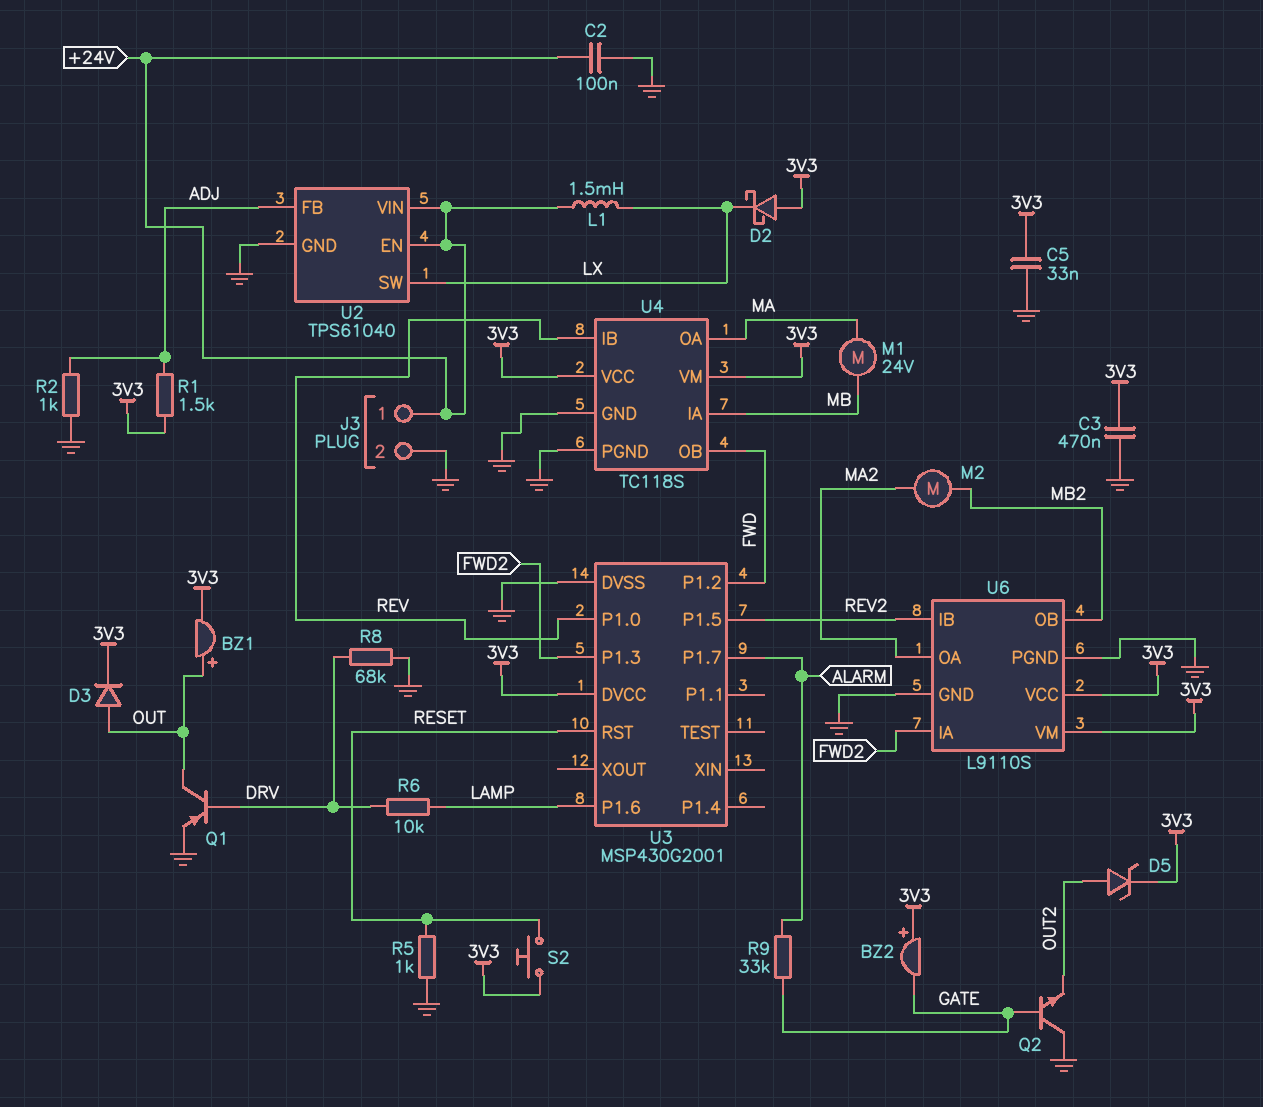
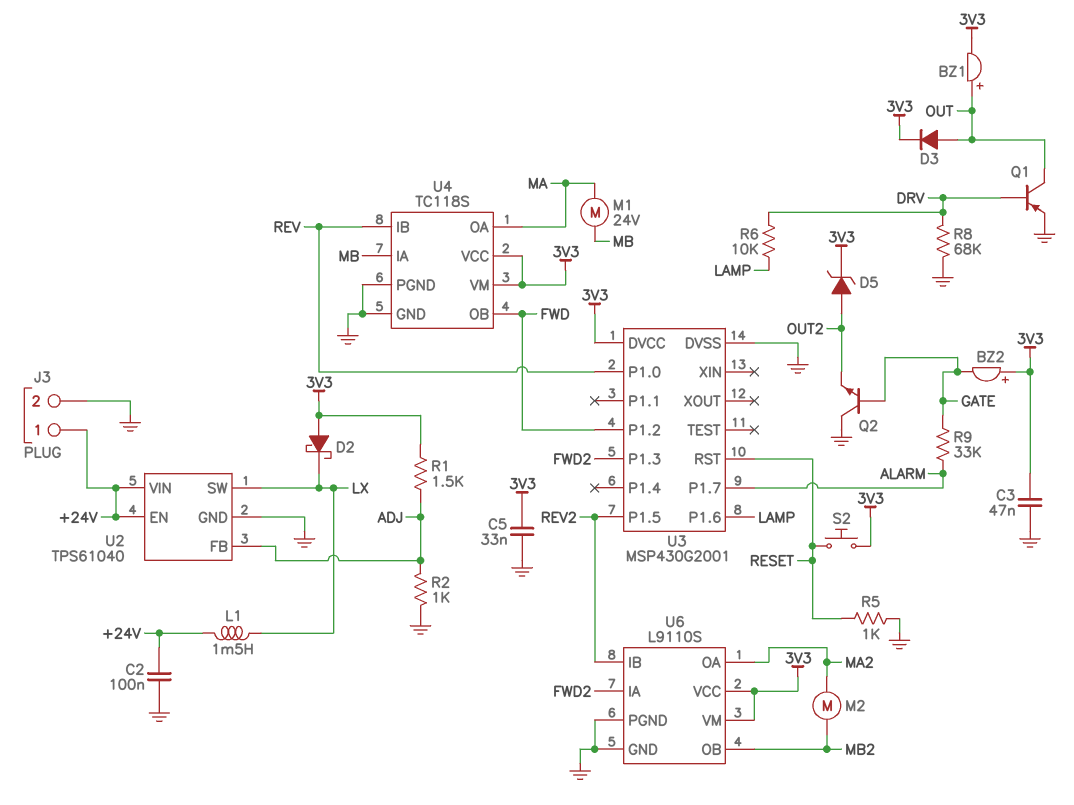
C3: 470nF (3V3, GND) -> 47nF (3V3, GND)

